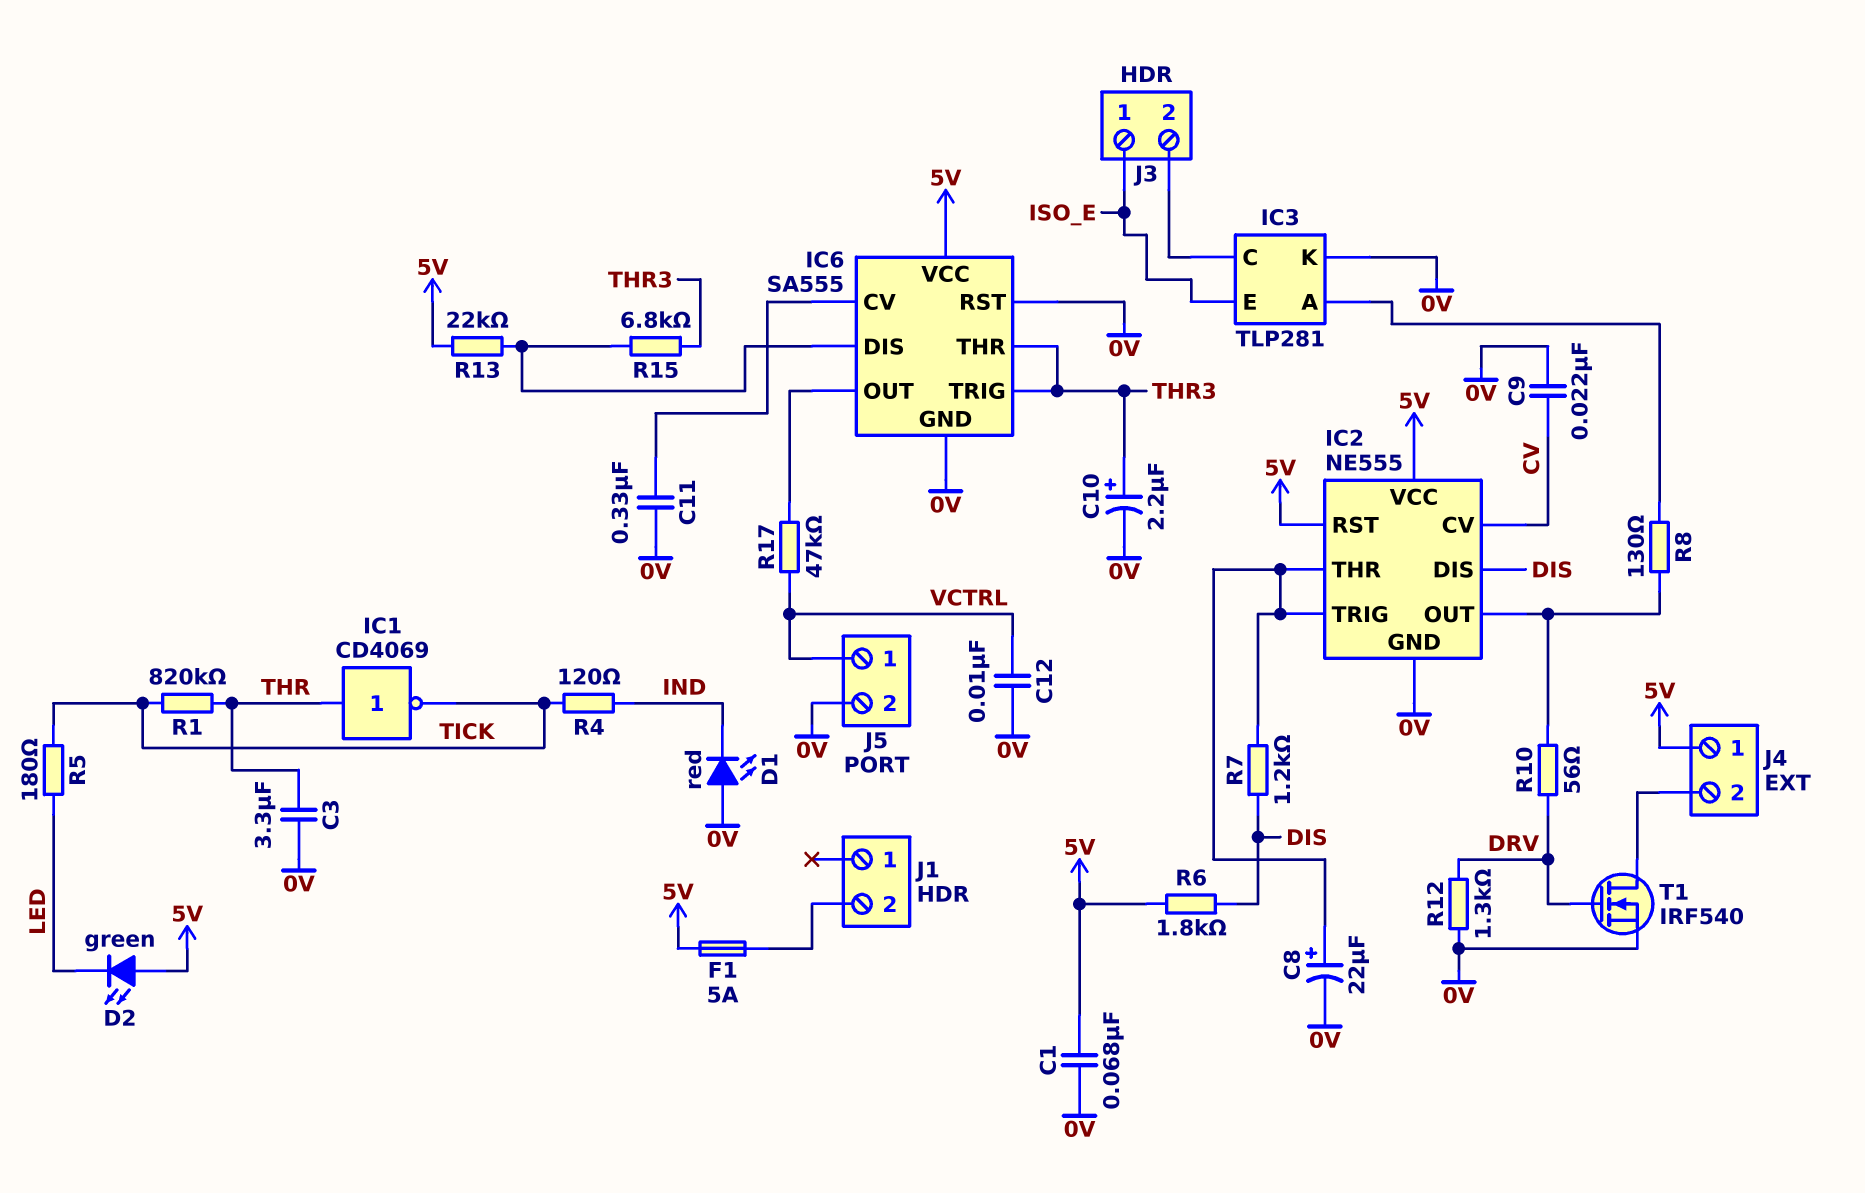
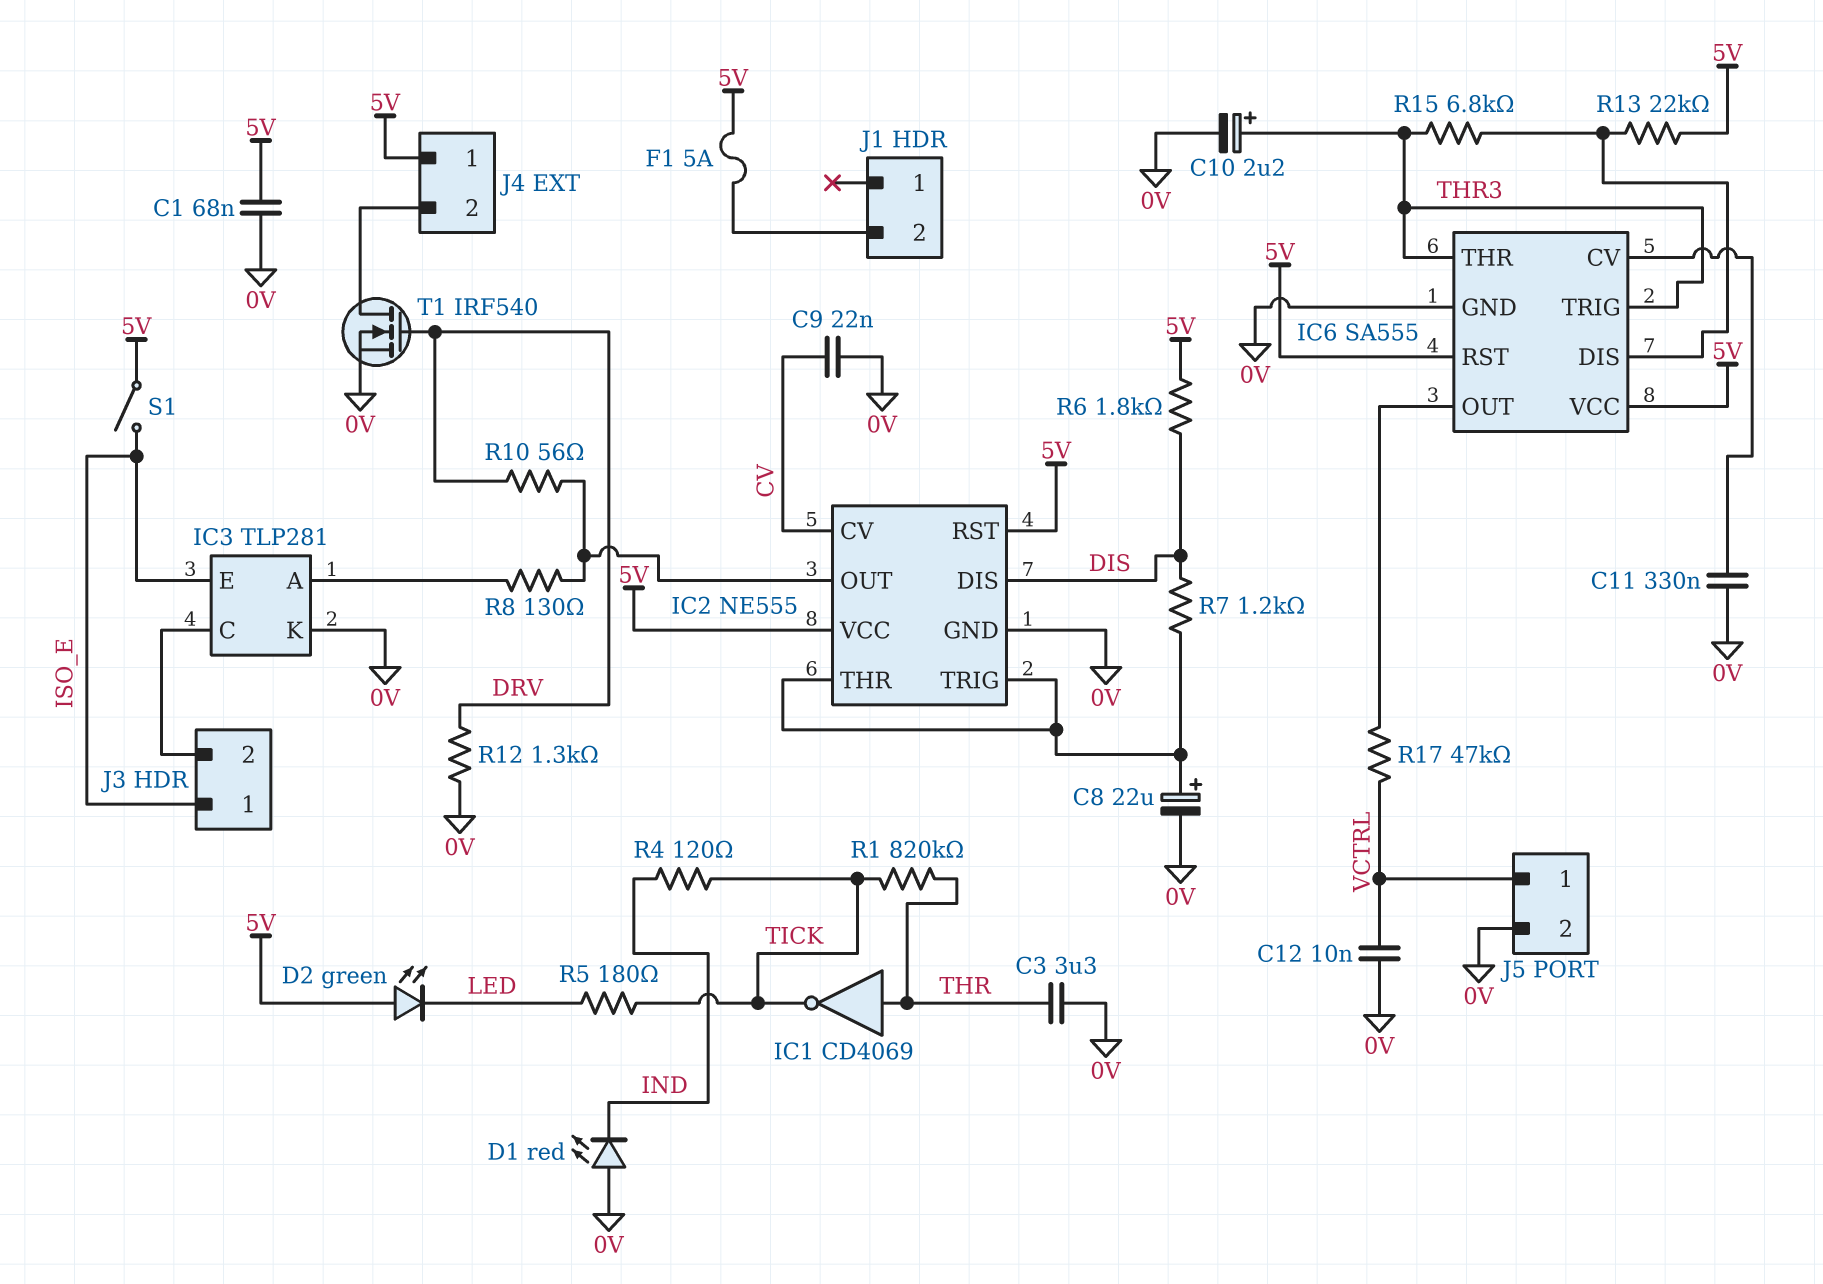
IC6 pin RST: 0V -> 5V
S1: none -> switch (5V, ISO_E)

